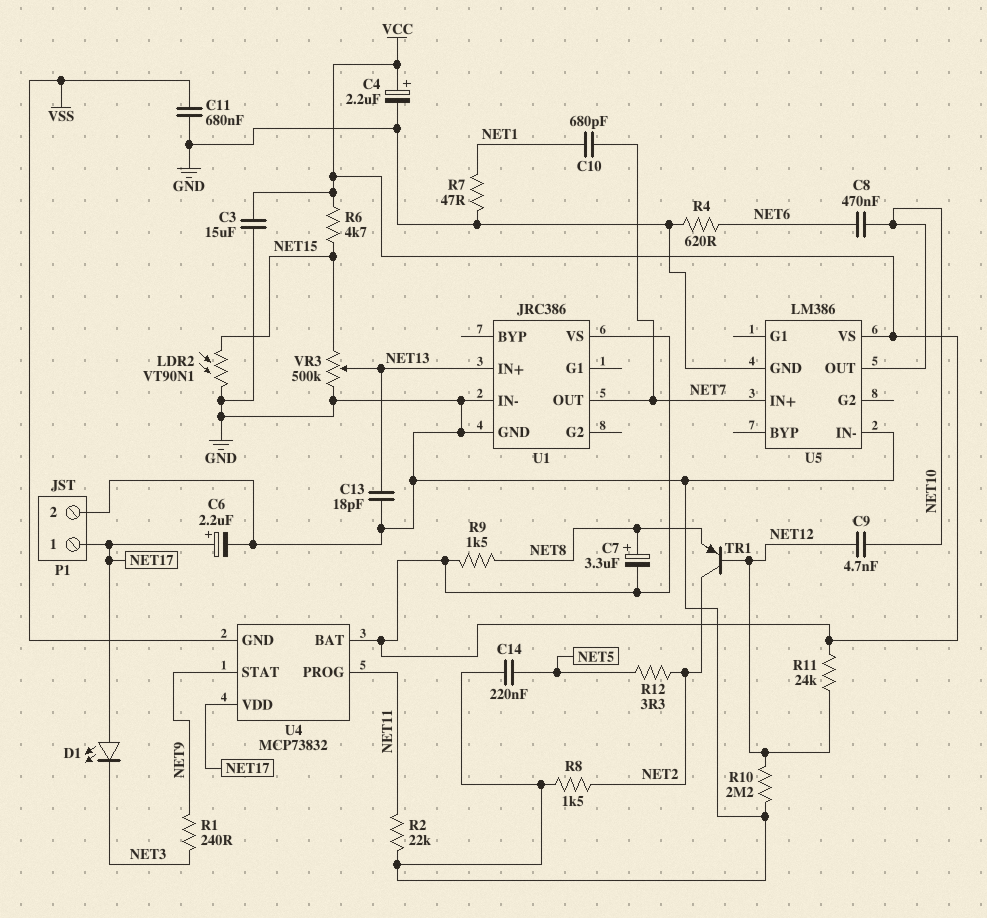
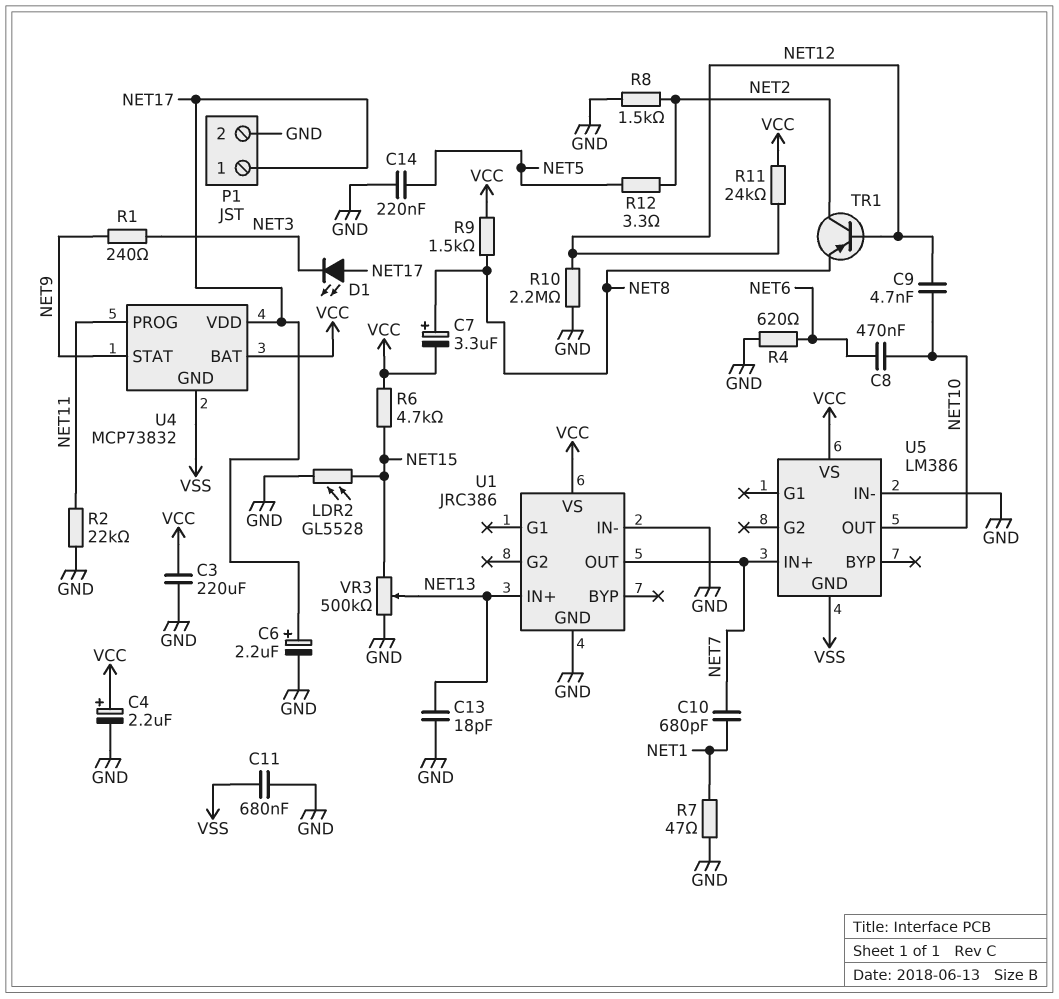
C3: 15uF (GND, VCC) -> 220uF (GND, VCC)
LDR2: VT90N1 (GND, NET15) -> GL5528 (GND, NET15)
U5 pin GND: GND -> VSS

